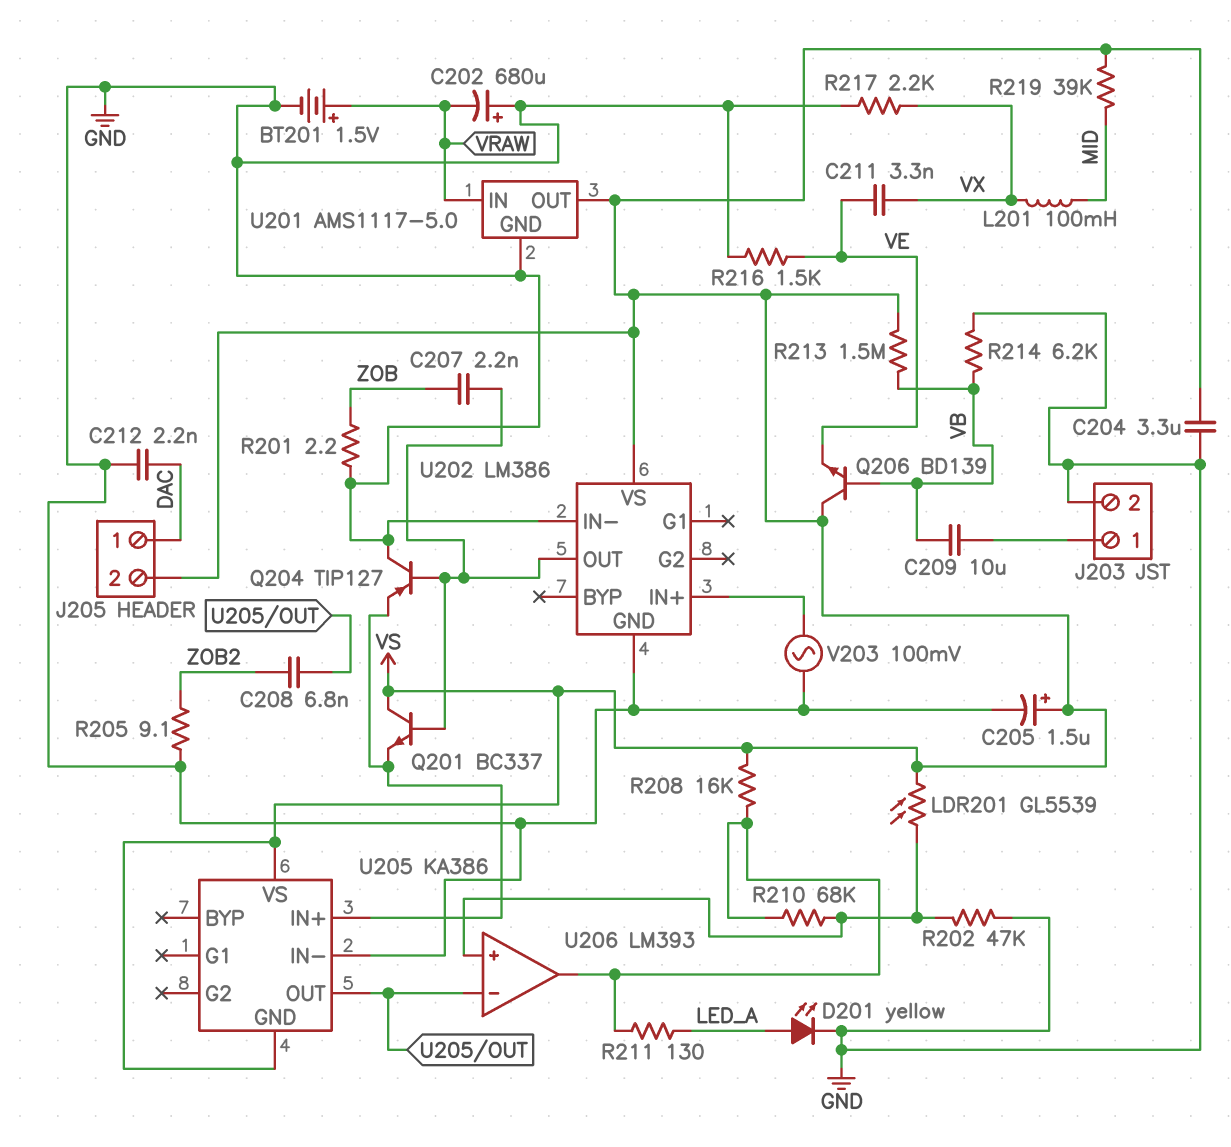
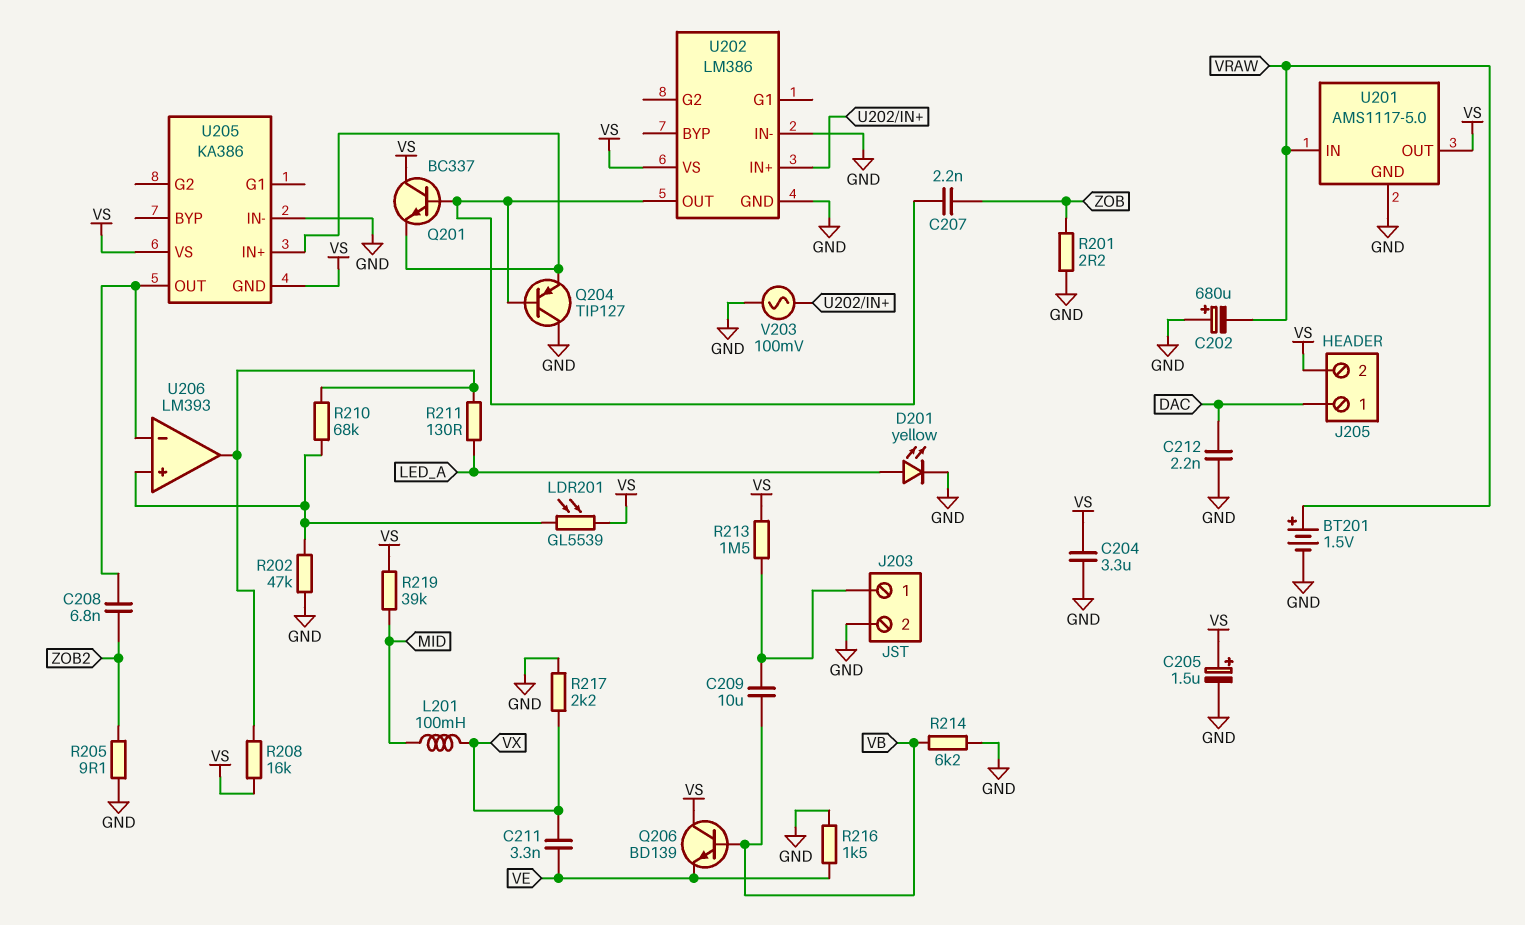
R213: 1.5M (VB, VS) -> 1.5M (J203/1, VS)

